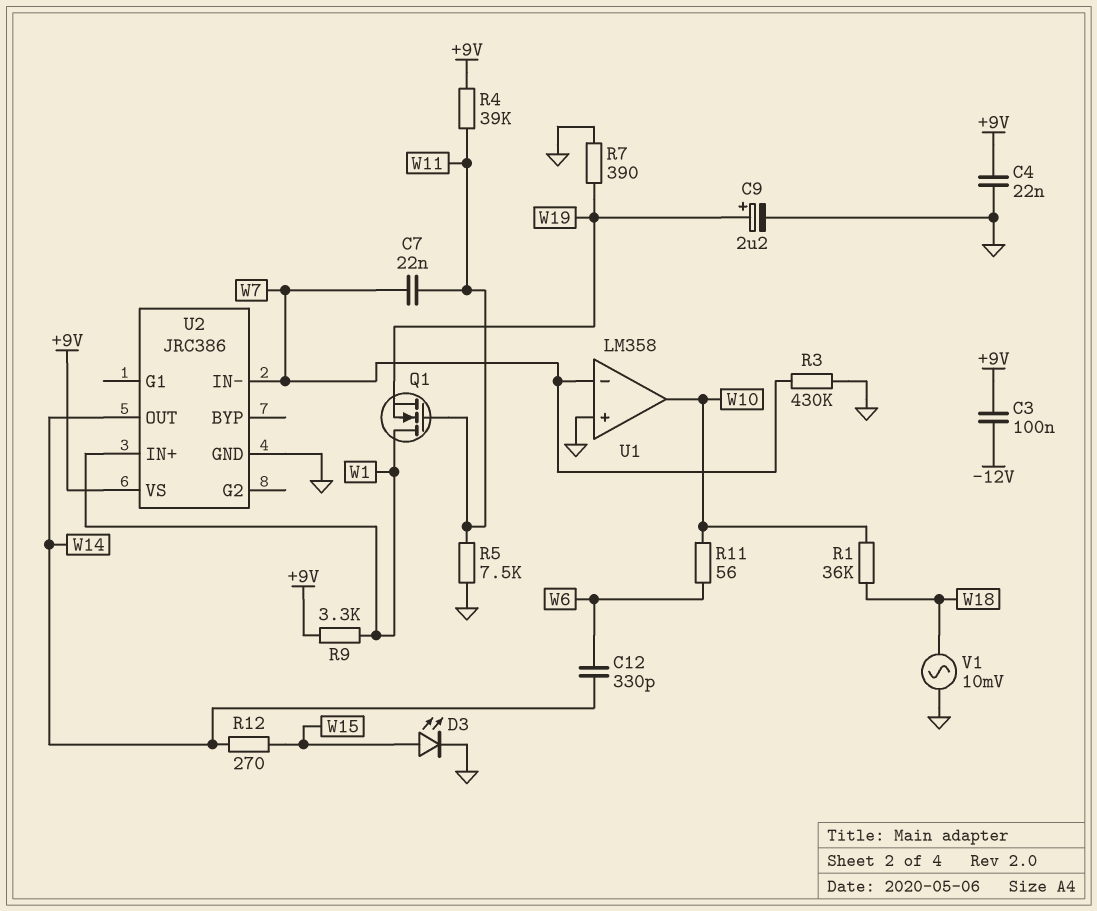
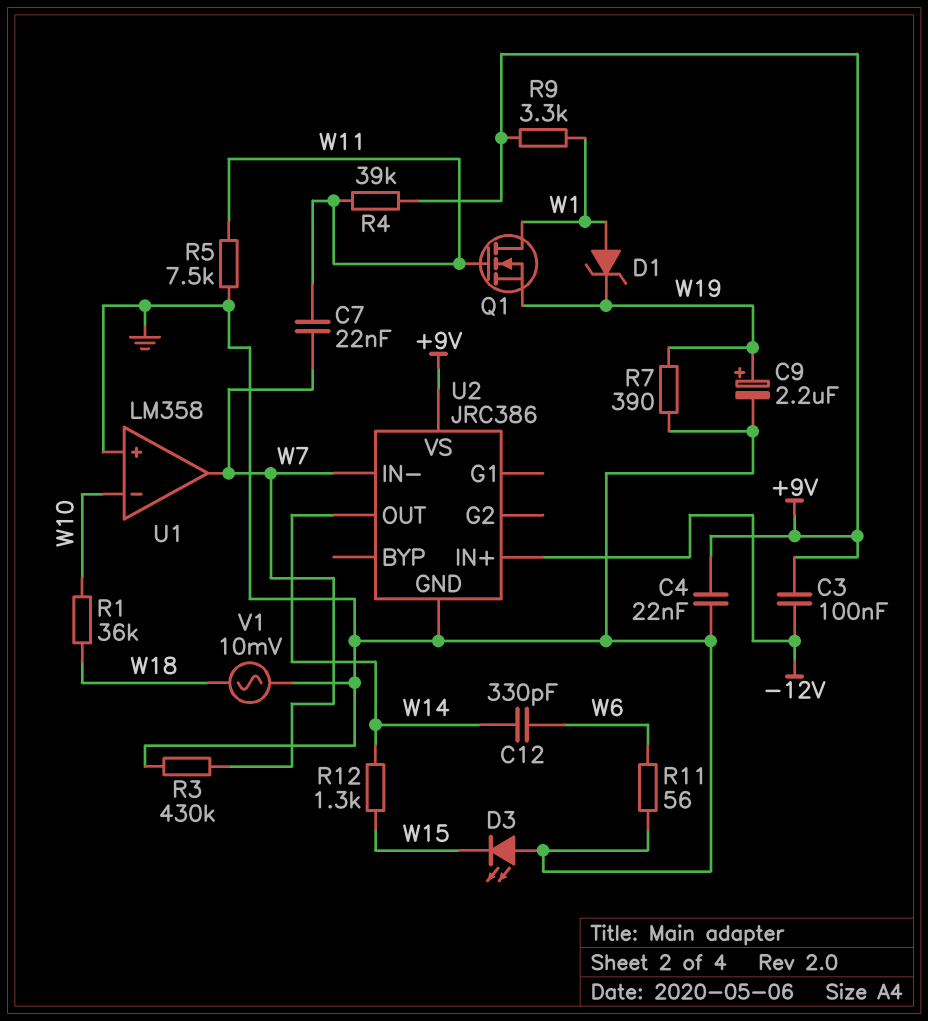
D1: none -> zener (A W1, K W19)
D3: LED (A W15, K GND) -> LED (A GND, K W15)
R11: 56 (W6, W10) -> 56 (GND, W6)
R12: 270 (W14, W15) -> 1.3k (W14, W15)
U1 pin in-: W7 -> W10
U1 pin out: W10 -> W7
U2 pin IN+: W1 -> -12V

